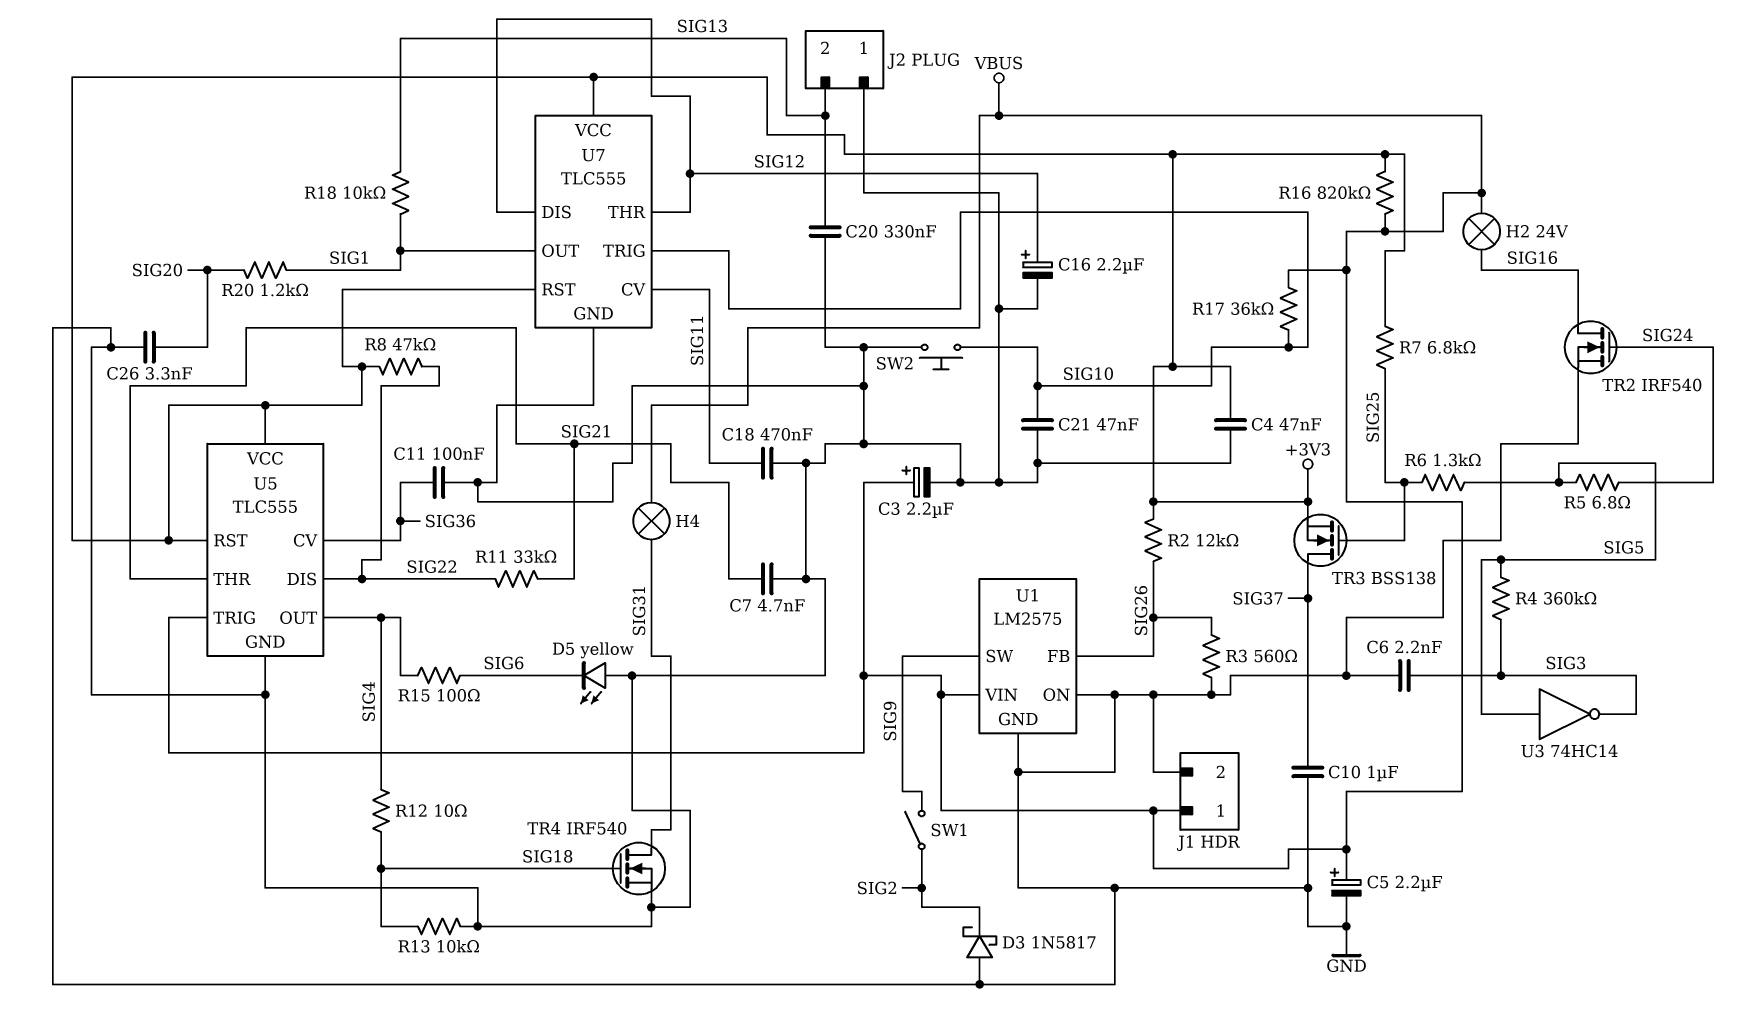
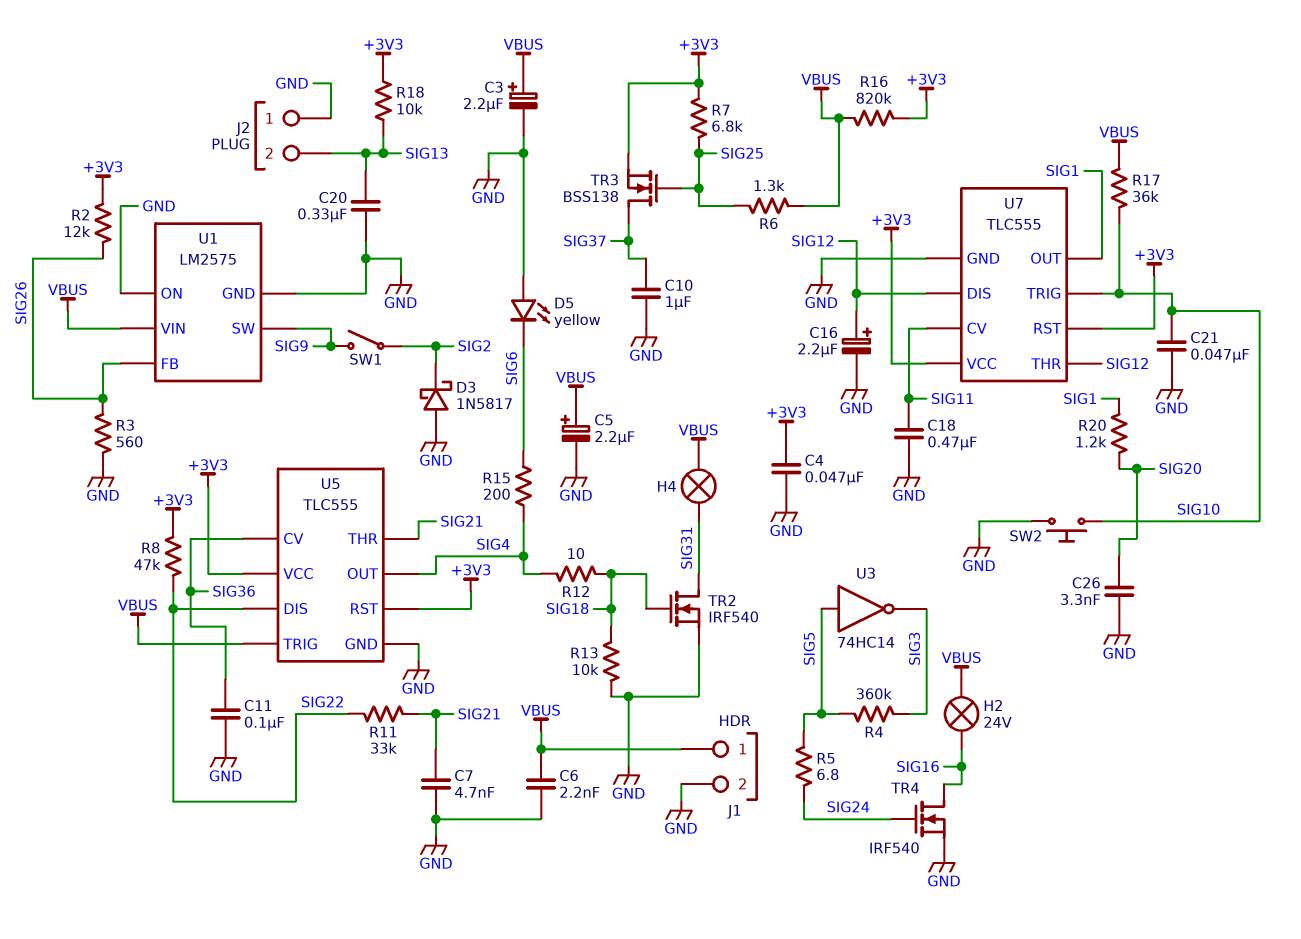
C6: 2.2nF (GND, SIG3) -> 2.2nF (GND, VBUS)
R6: 1.3k (SIG5, SIG25) -> 1.3k (SIG25, VBUS)
R15: 100 (SIG4, SIG6) -> 200 (SIG4, SIG6)
R18: 10k (SIG1, SIG13) -> 10k (+3V3, SIG13)
TR2: NMOS IRF540 (G SIG24, D SIG16, S GND) -> NMOS IRF540 (G SIG18, D SIG31, S GND)
TR4: NMOS IRF540 (G SIG18, D SIG31, S GND) -> NMOS IRF540 (G SIG24, D SIG16, S GND)

